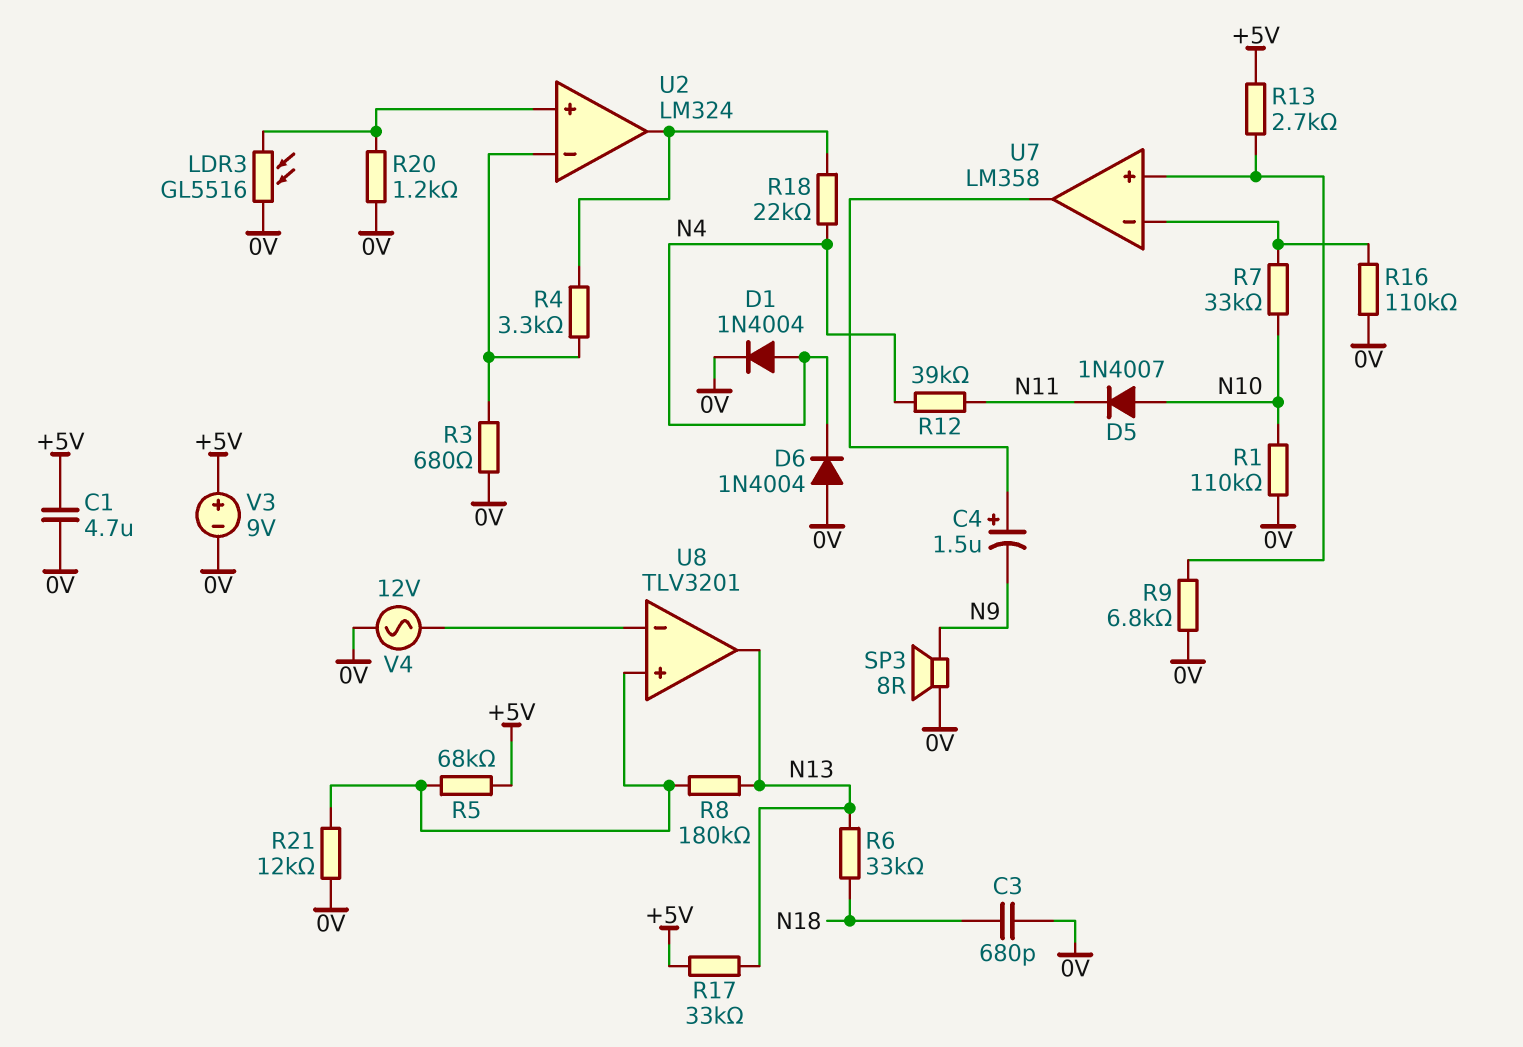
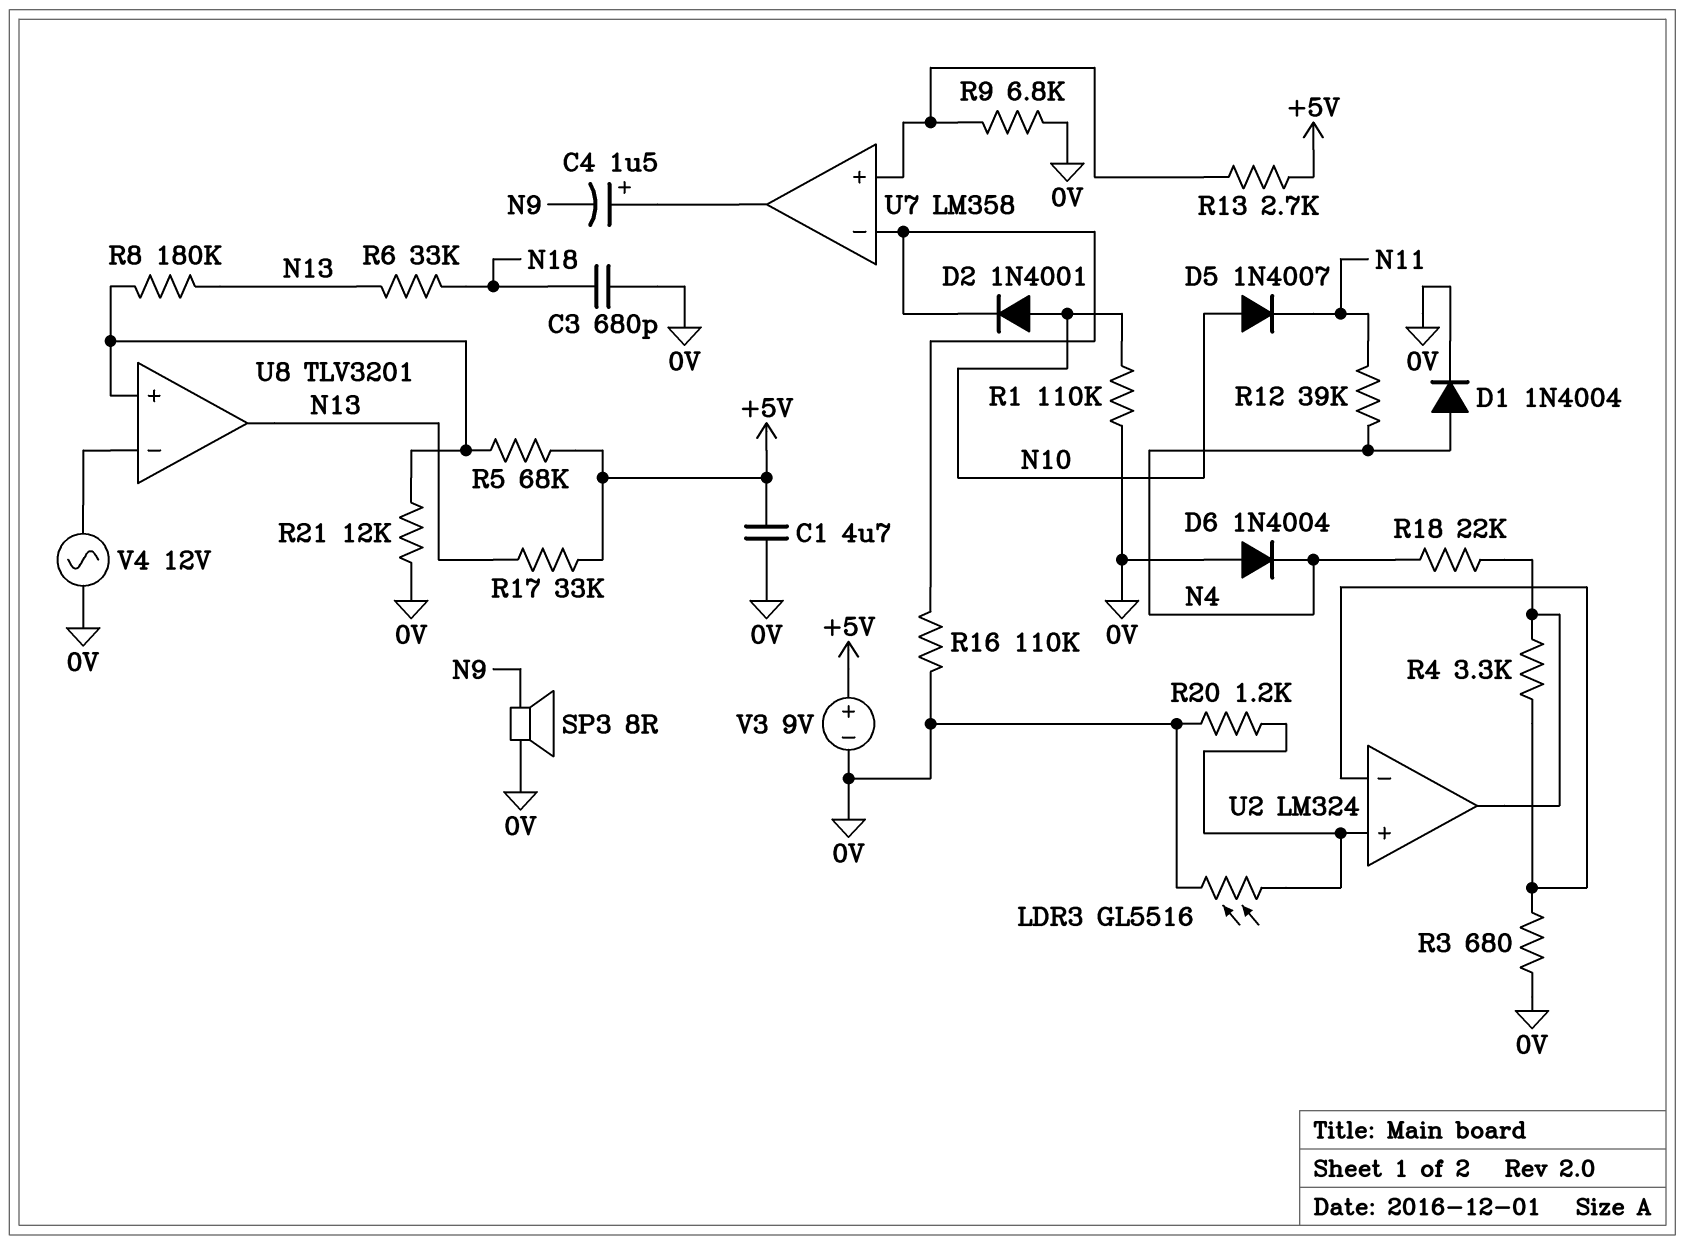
D2: none -> diode 1N4001 (A N10, K U7/in-)
R7: 33k (N10, U7/in-) -> none

